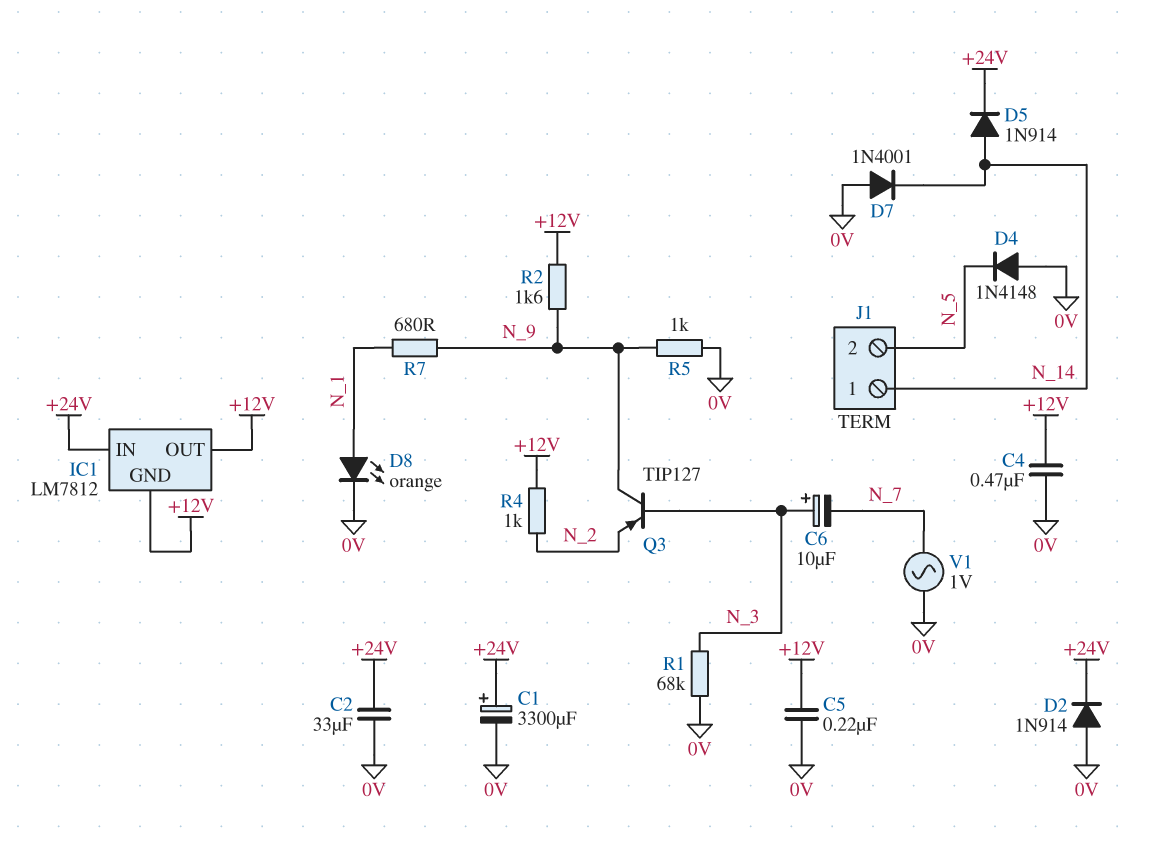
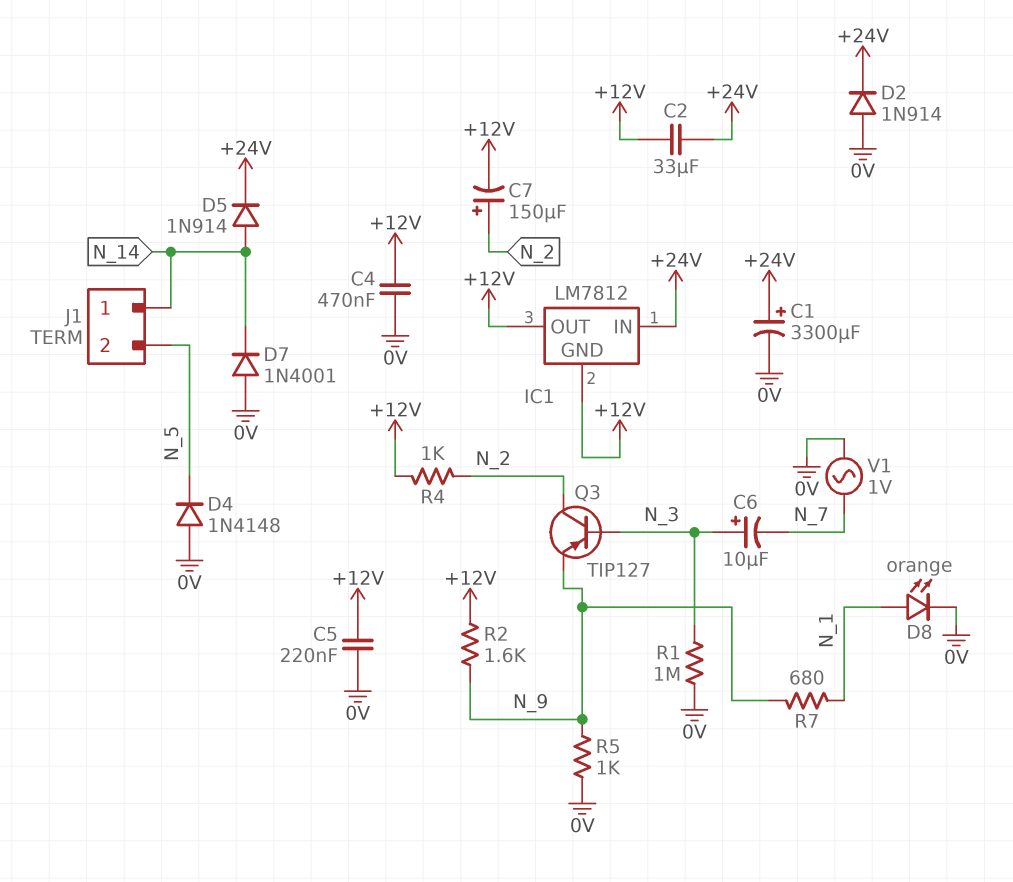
C2: 33uF (+24V, 0V) -> 33uF (+12V, +24V)
C7: none -> 150uF (plus N_2, minus +12V)
Q3: PNP TIP127 (B N_3, C N_9, E N_2) -> PNP TIP127 (B N_3, C N_2, E N_9)
R1: 68k (0V, N_3) -> 1M (0V, N_3)

